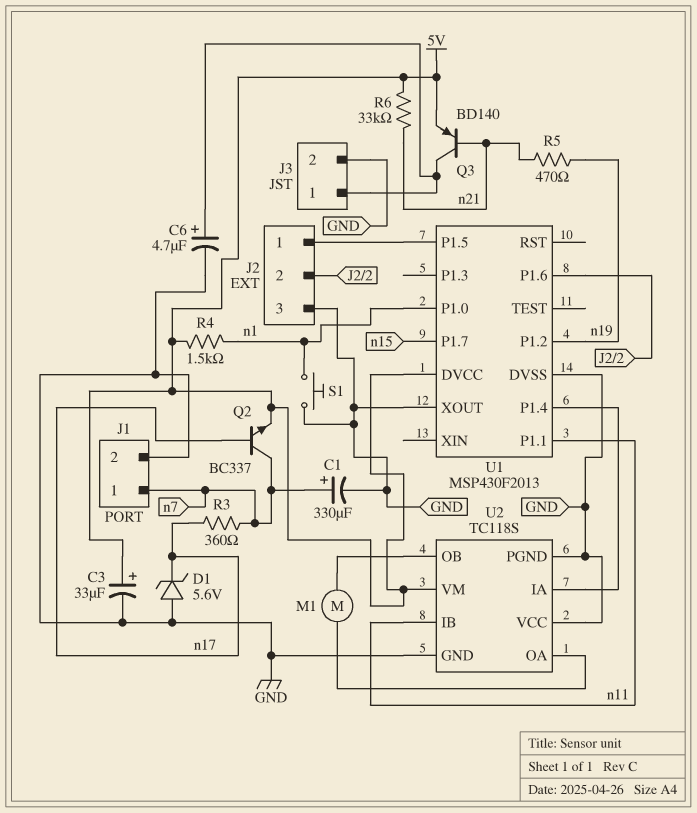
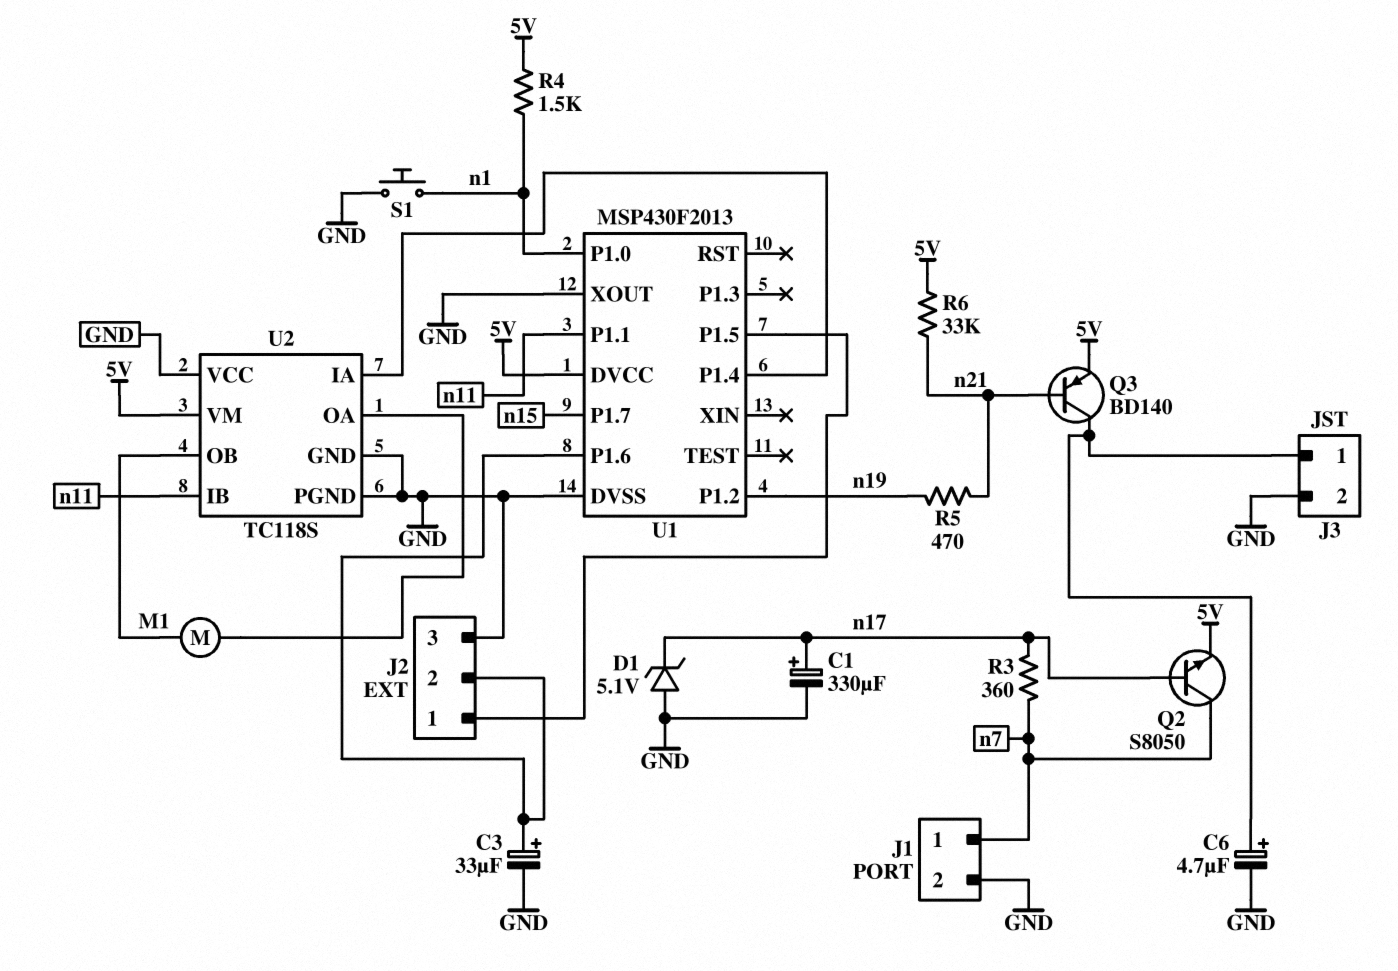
C1: 330uF (plus n7, minus GND) -> 330uF (plus n17, minus GND)
C3: 33uF (plus 5V, minus GND) -> 33uF (plus J2/2, minus GND)
D1: zener 5.6V (A GND, K n17) -> zener 5.1V (A GND, K n17)
Q2: NPN BC337 (B n17, C n7, E 5V) -> NPN S8050 (B n17, C n7, E 5V)

